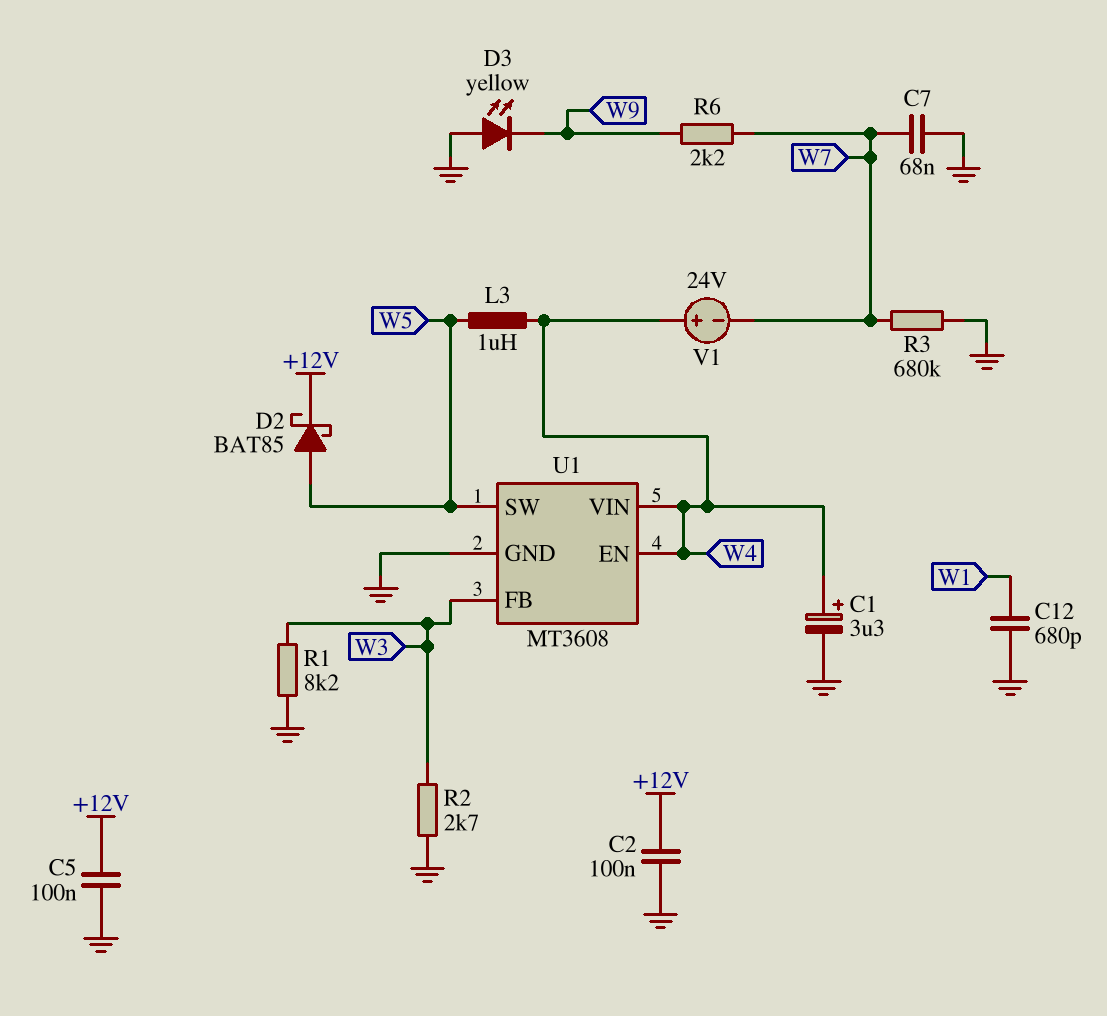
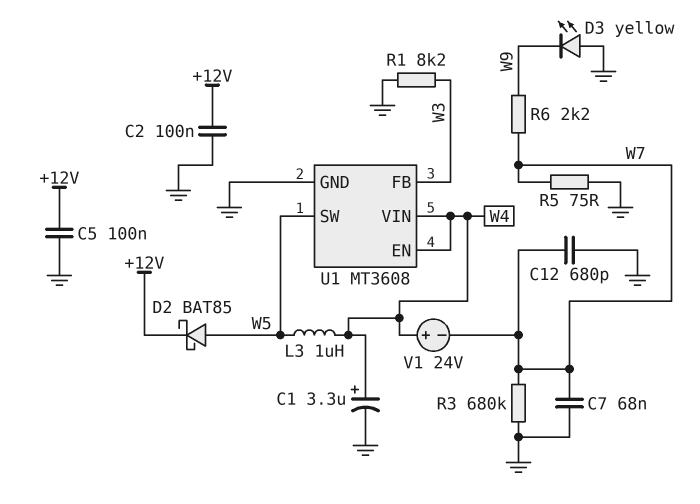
C12: 680pF (GND, W1) -> 680pF (GND, W7)
R2: 2.7k (GND, W3) -> none
R5: none -> 75 (GND, W7)

